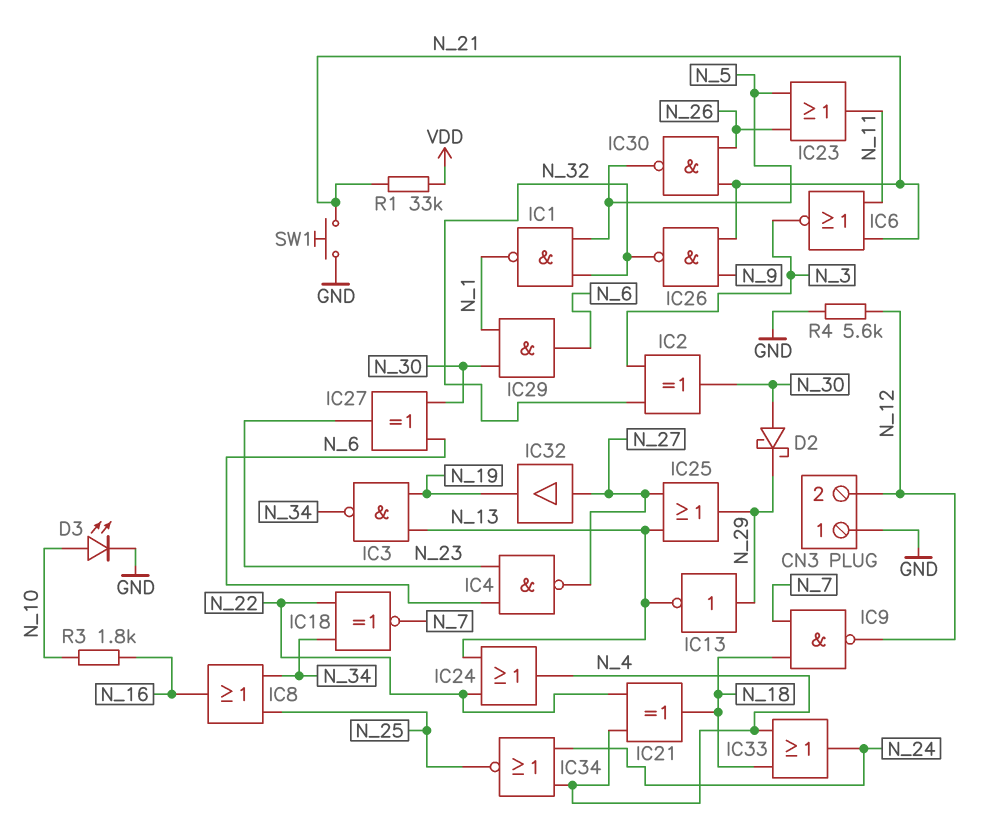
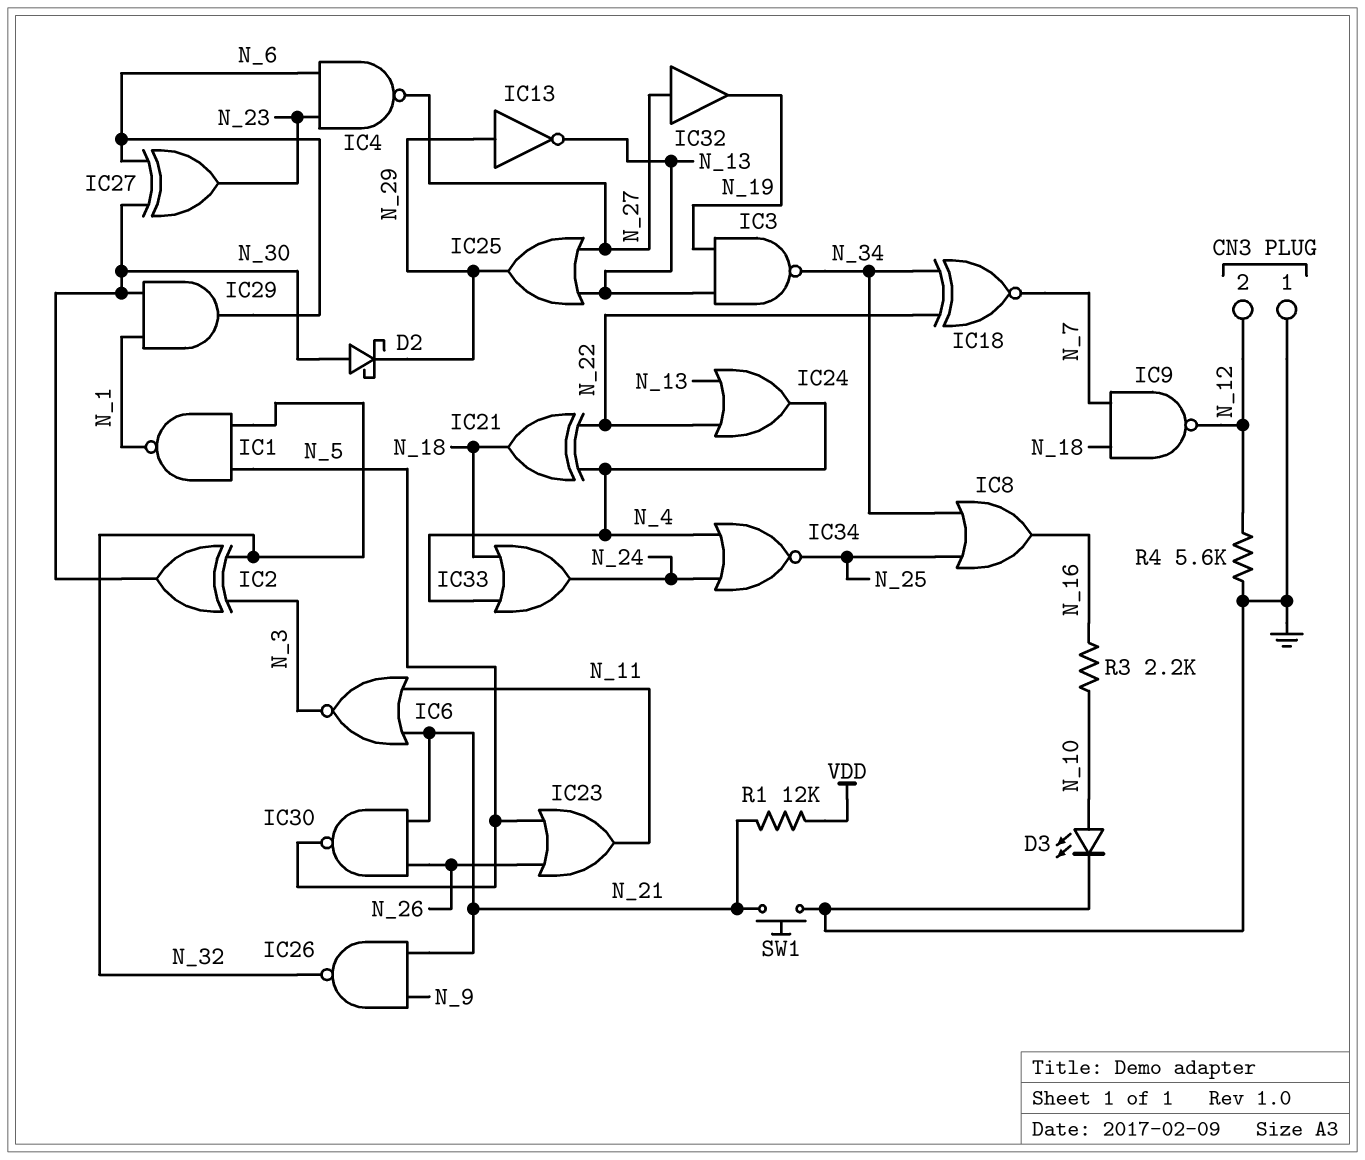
R1: 33k (N_21, VDD) -> 12k (N_21, VDD)
R3: 1.8k (N_10, N_16) -> 2.2k (N_10, N_16)

